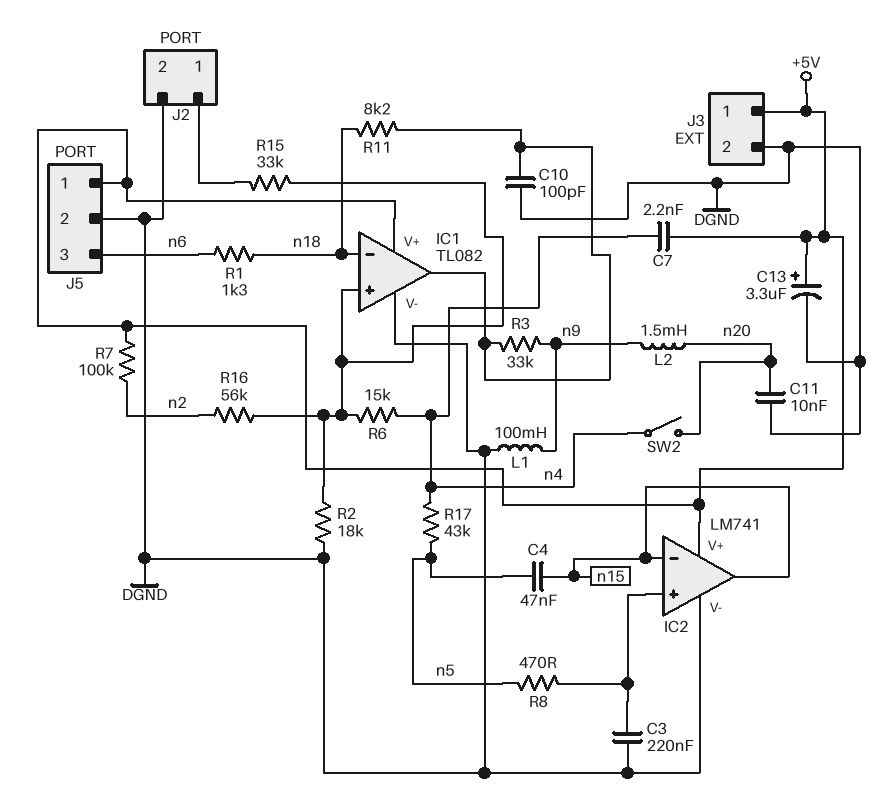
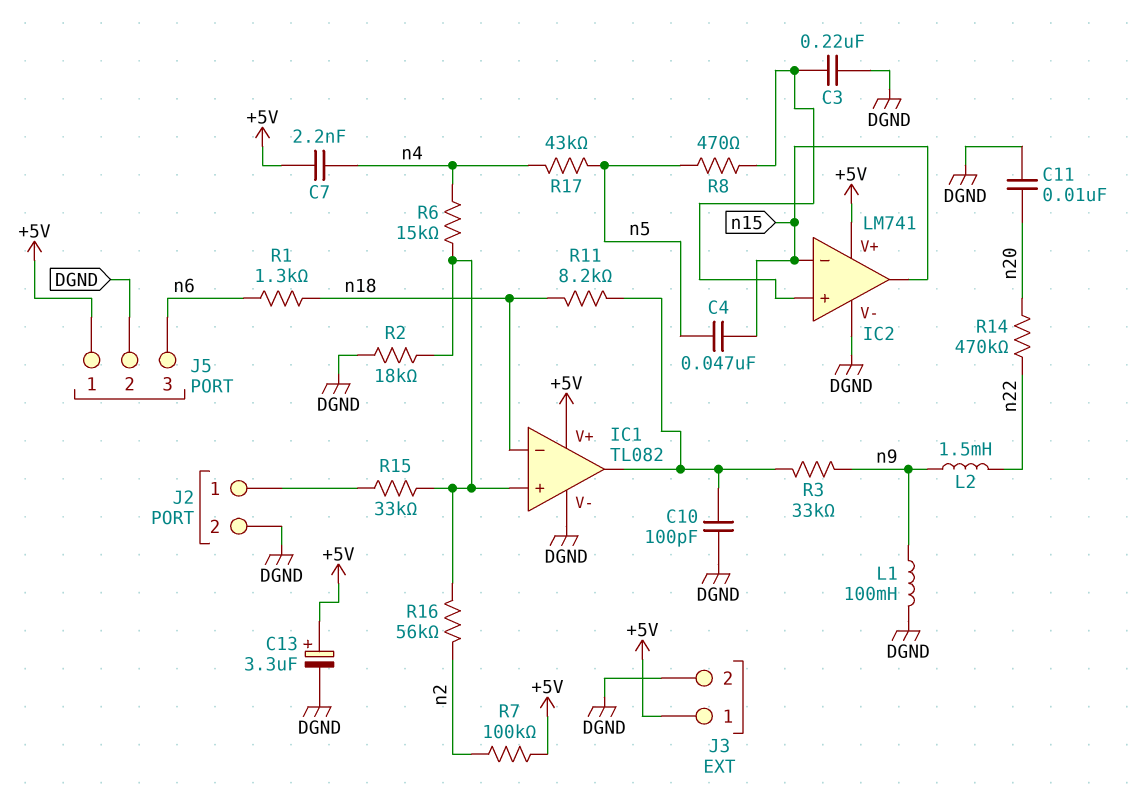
L2: 1.5mH (n9, n20) -> 1.5mH (n9, n22)
R14: none -> 470k (n20, n22)
SW2: switch (n4, n20) -> none

